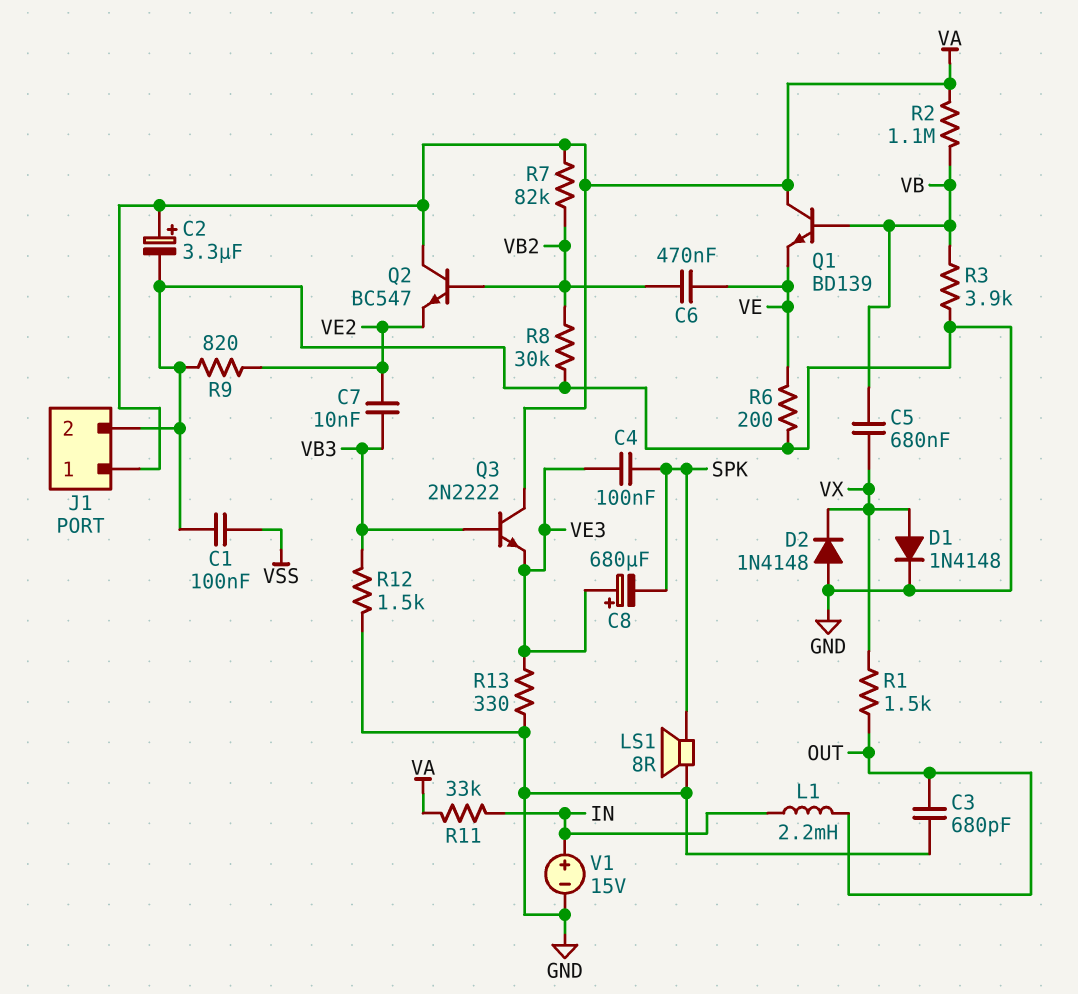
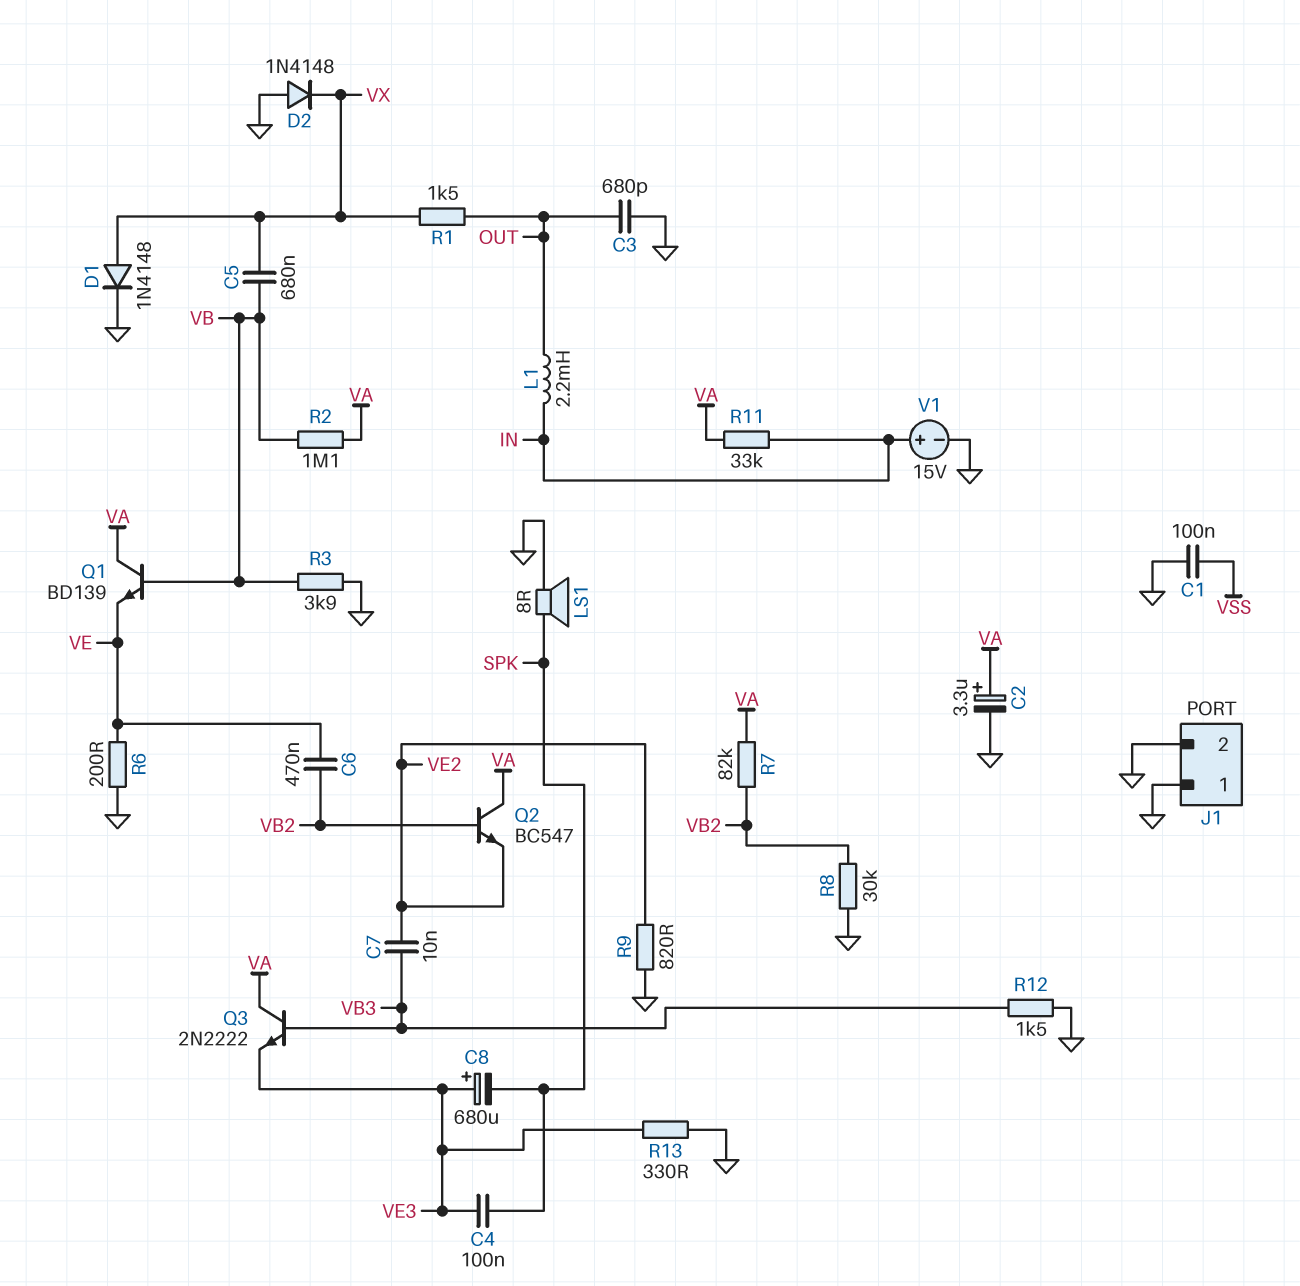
J1 pin 1: VA -> GND

